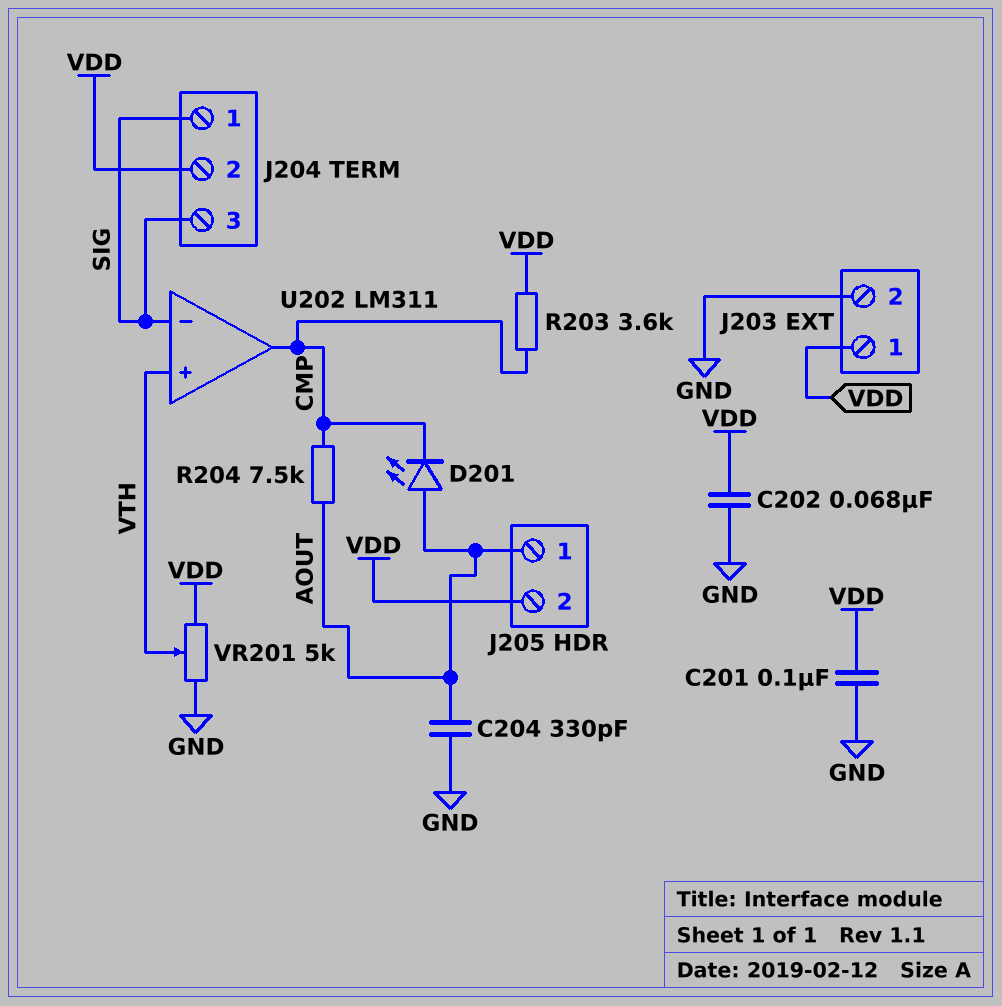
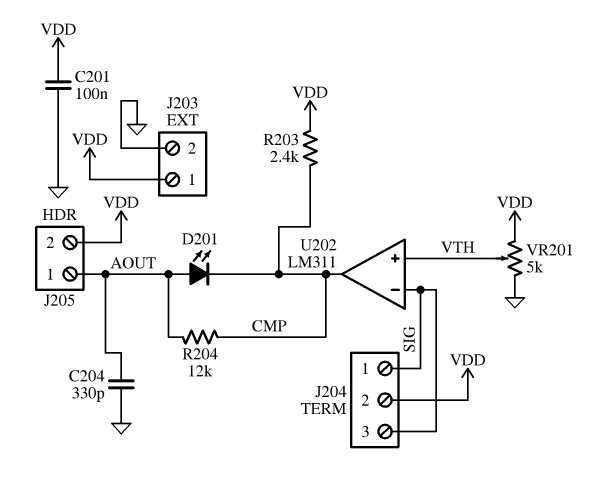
C202: 68nF (GND, VDD) -> none
R203: 3.6k (CMP, VDD) -> 2.4k (CMP, VDD)
R204: 7.5k (AOUT, CMP) -> 12k (AOUT, CMP)

